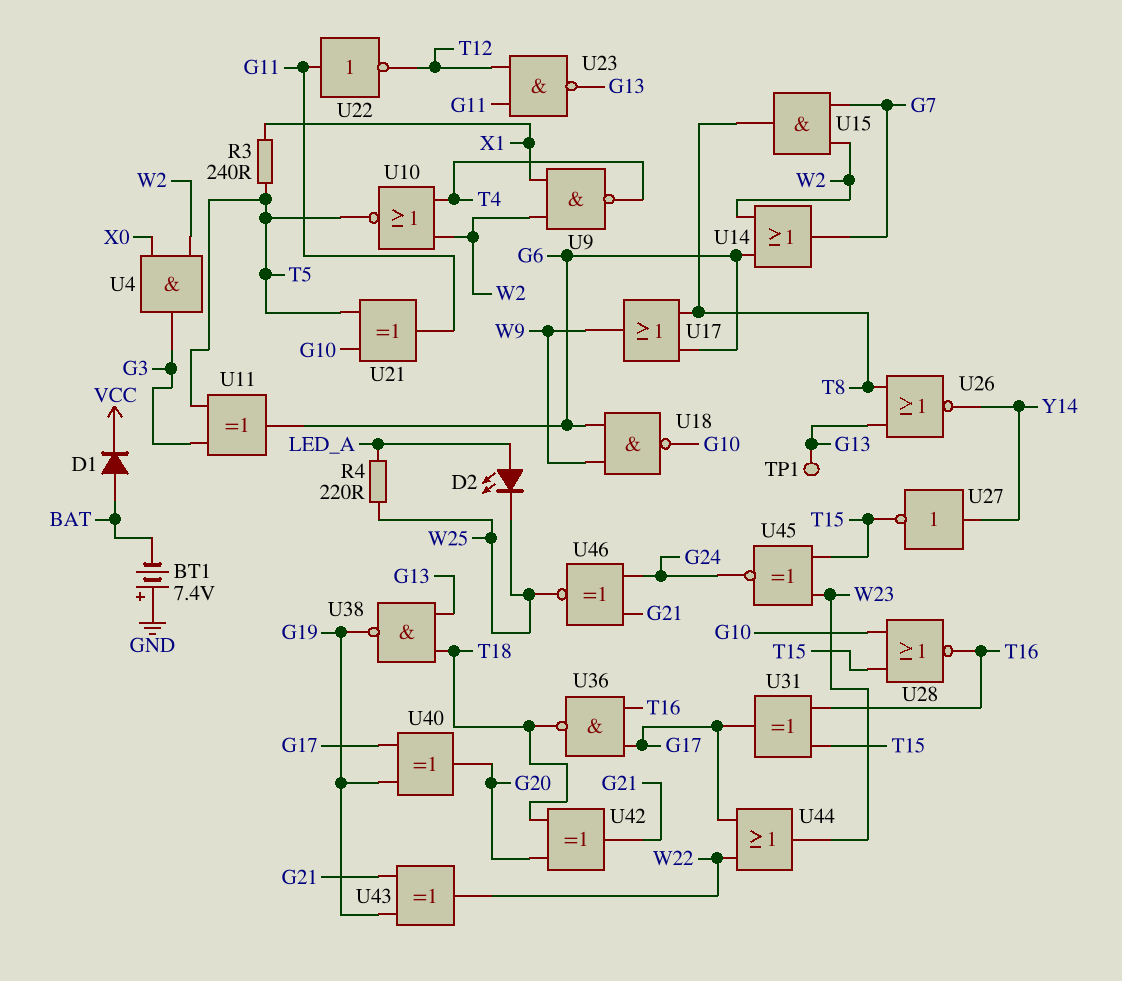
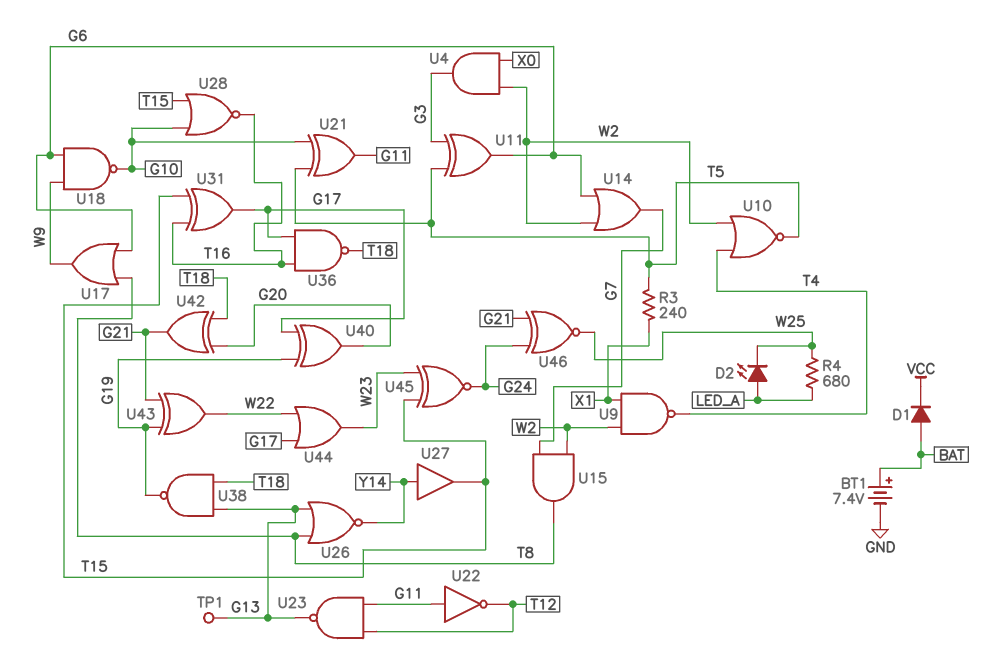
BT1: 7.4V (plus GND, minus BAT) -> 7.4V (plus BAT, minus GND)
R4: 220 (LED_A, W25) -> 680 (LED_A, W25)
U27: NOT (in Y14, out T15) -> buffer (in Y14, out T15)

